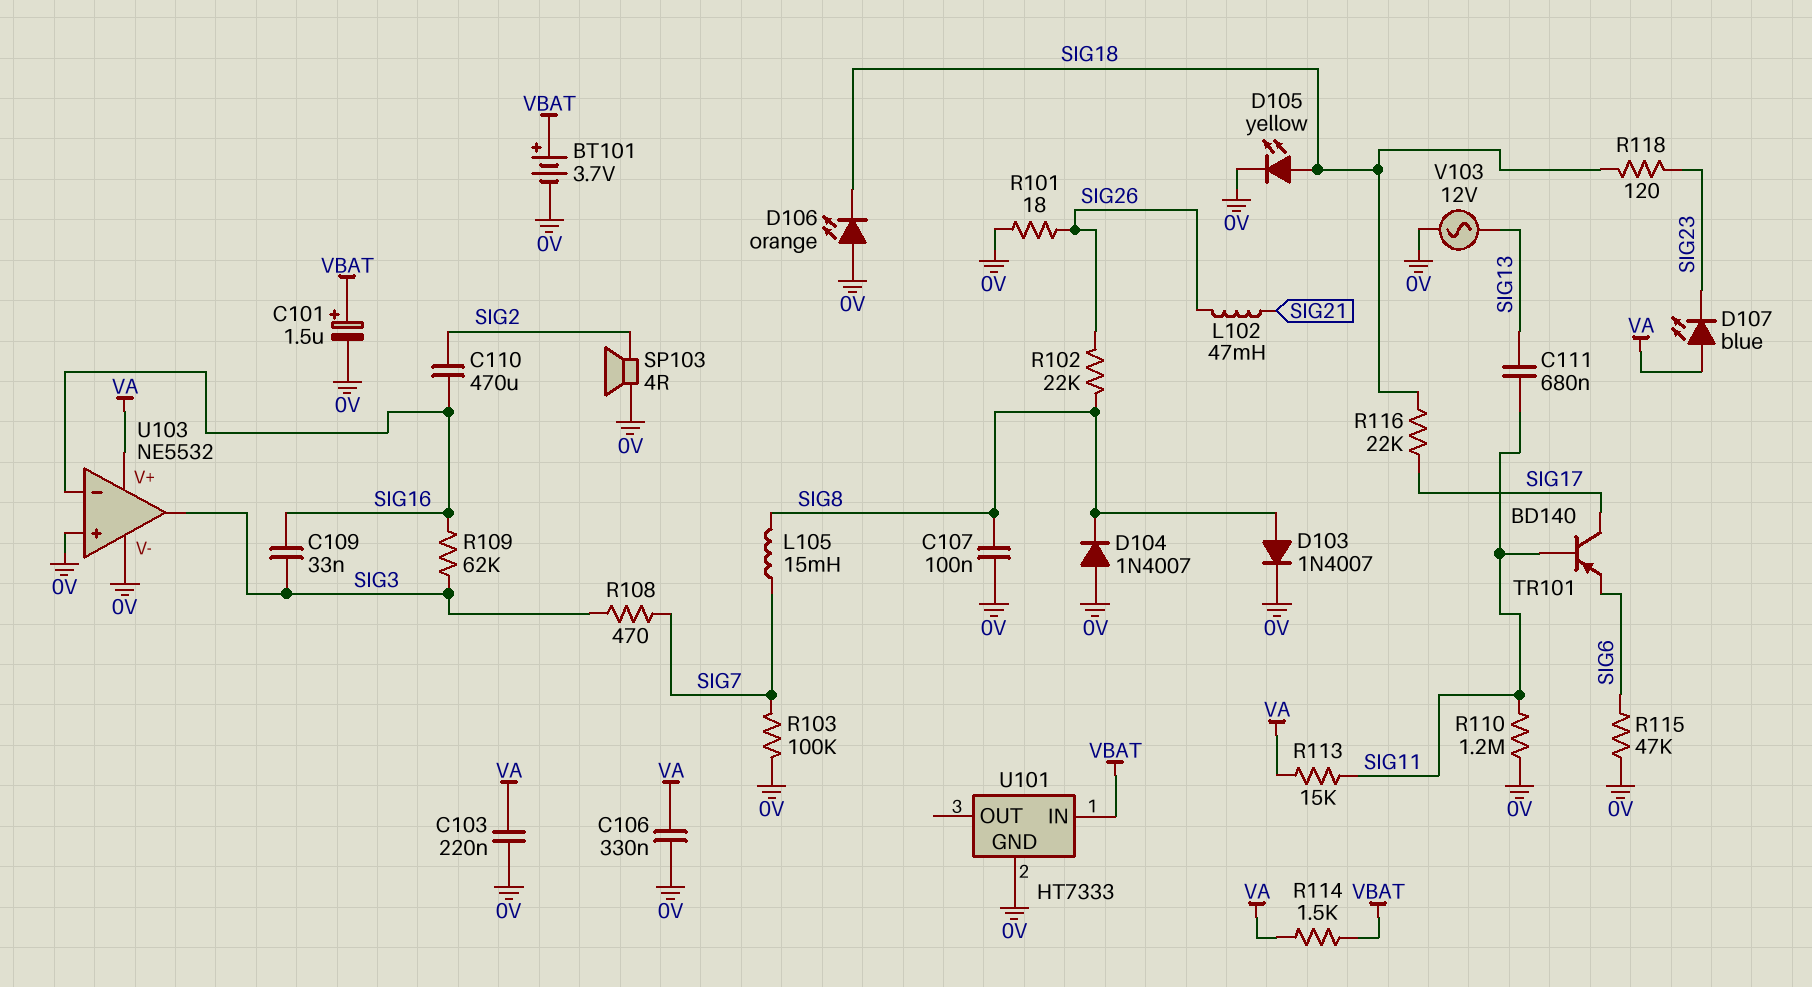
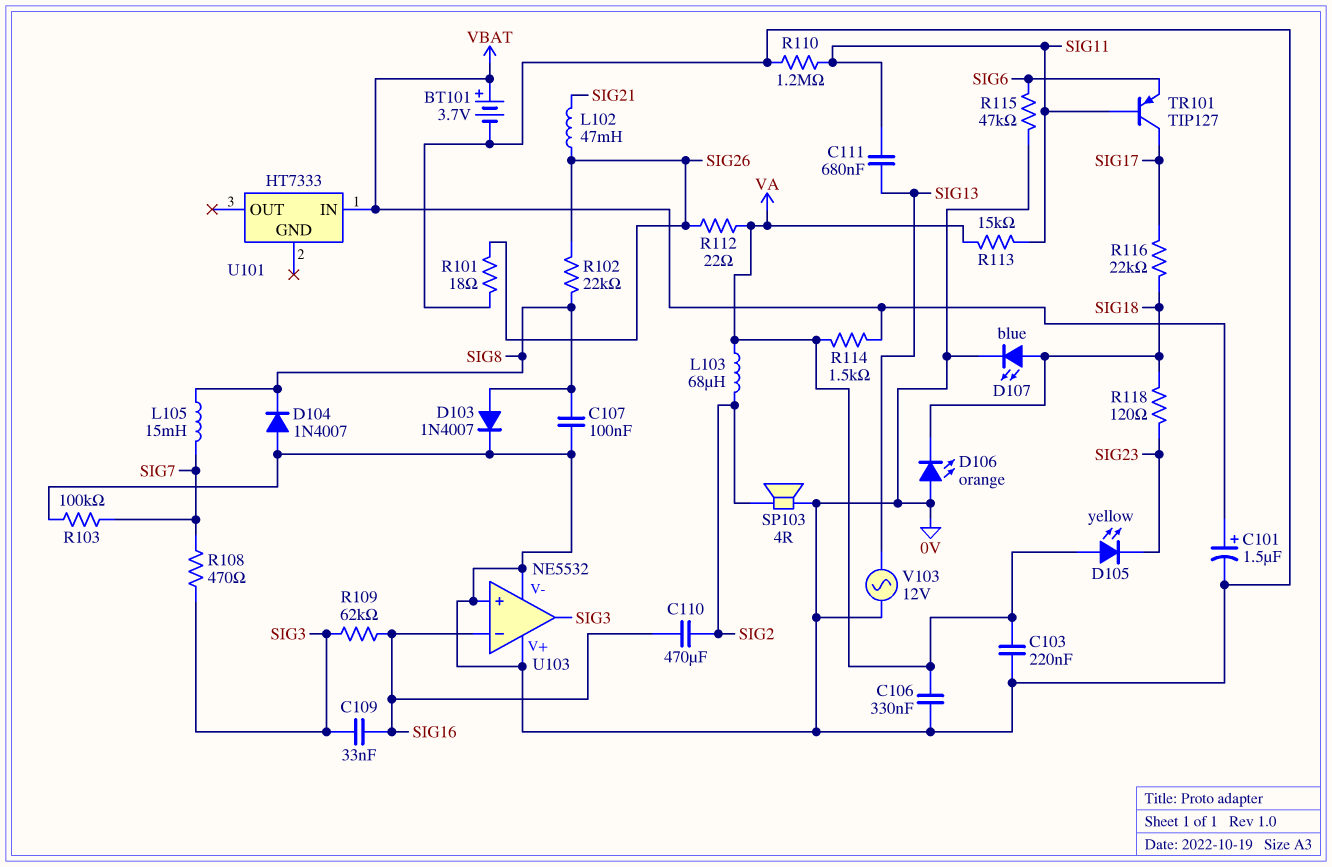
D105: LED yellow (A SIG18, K 0V) -> LED yellow (A VA, K SIG23)
D107: LED blue (A VA, K SIG23) -> LED blue (A SIG18, K 0V)
L103: none -> 68uH (SIG2, VA)
R112: none -> 22 (SIG26, VA)
TR101: PNP BD140 (B SIG11, C SIG17, E SIG6) -> PNP TIP127 (B SIG11, C SIG17, E SIG6)
U101 pin GND: 0V -> none
U103 pin V+: VA -> 0V

